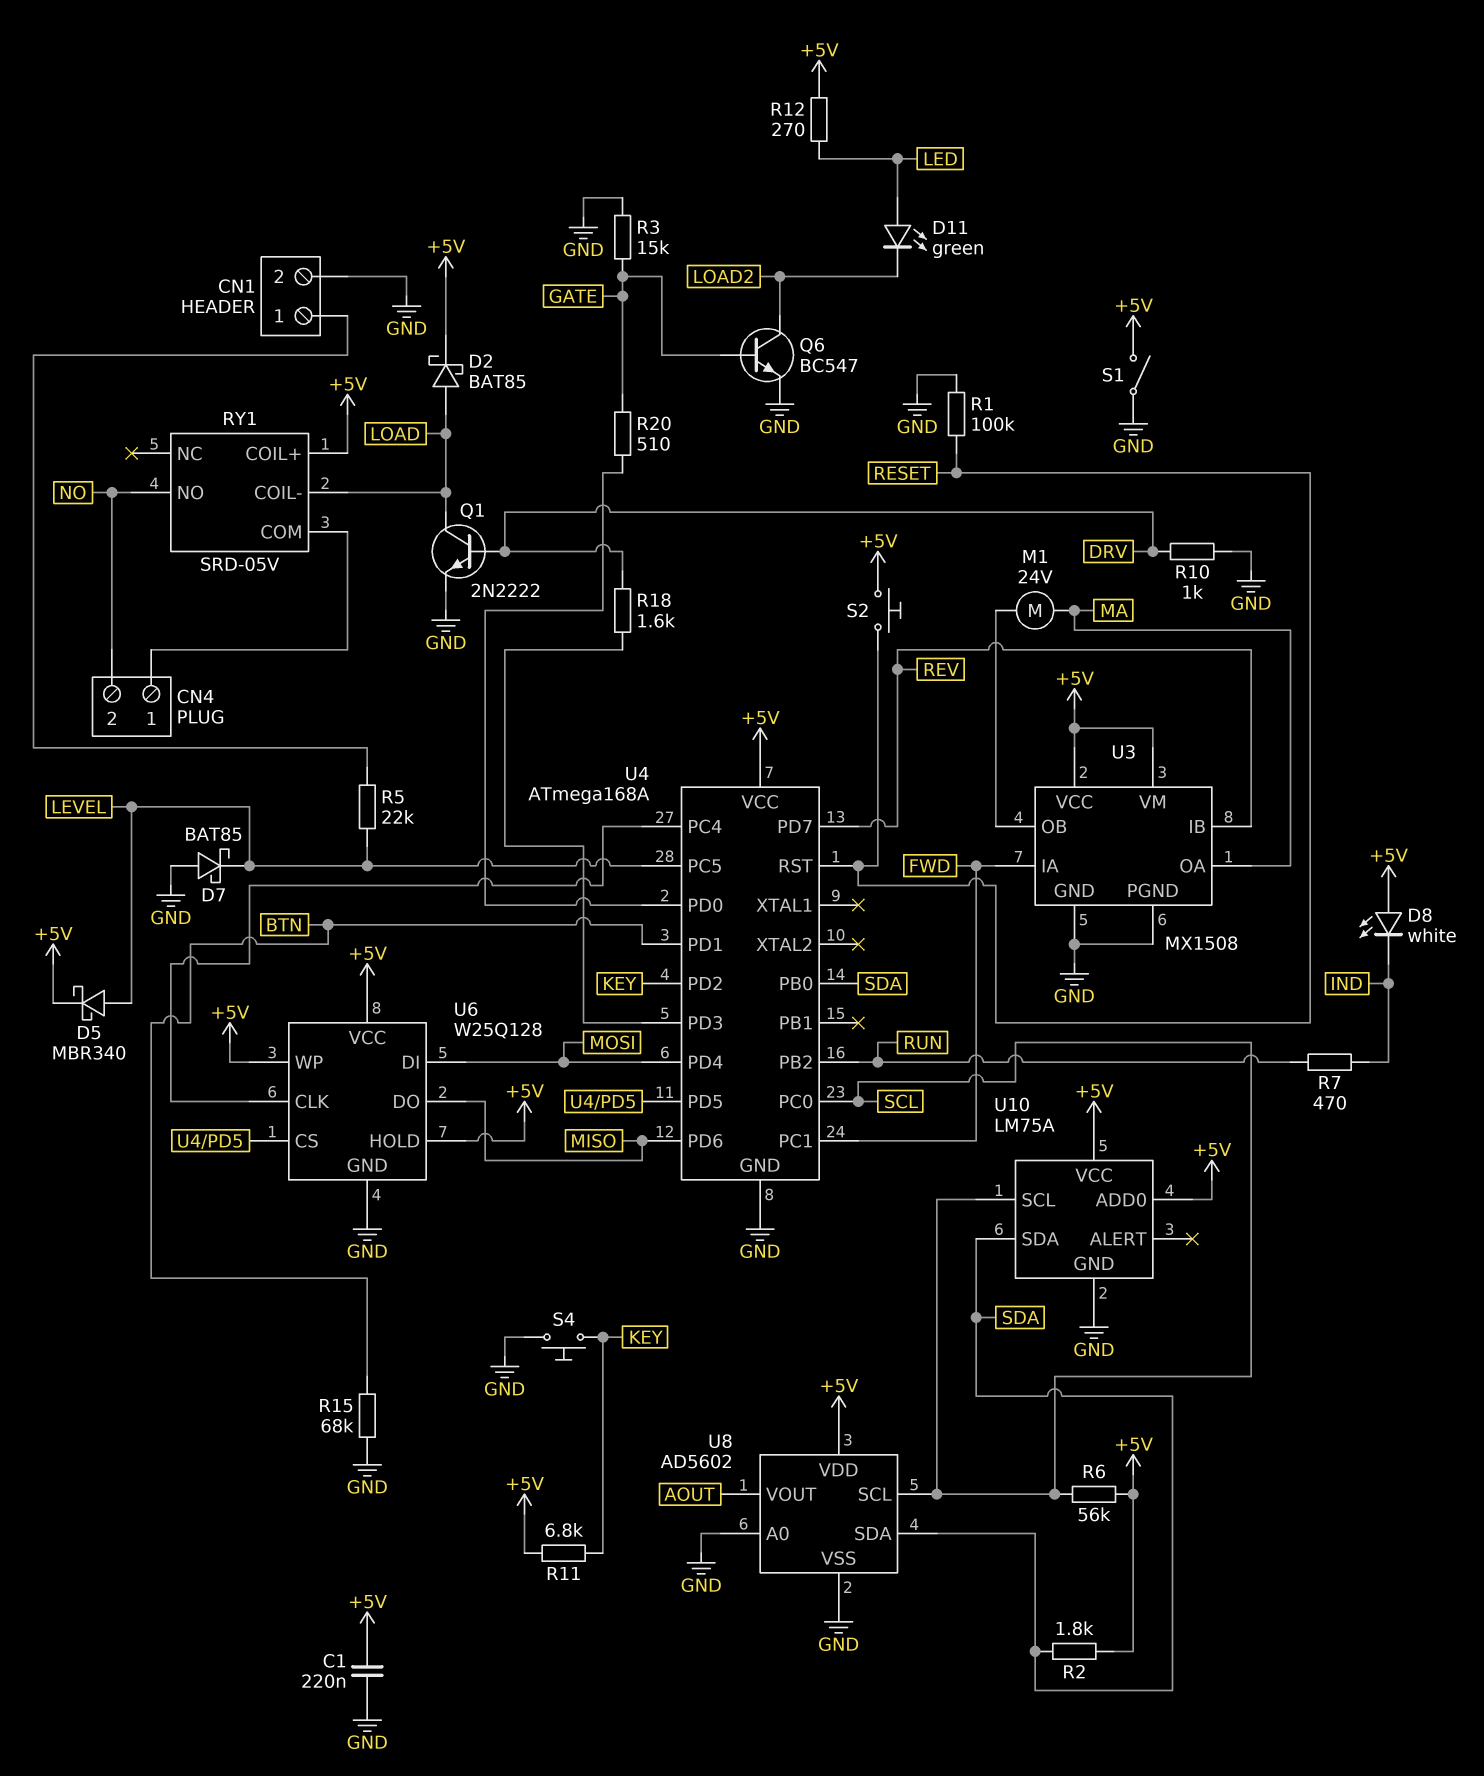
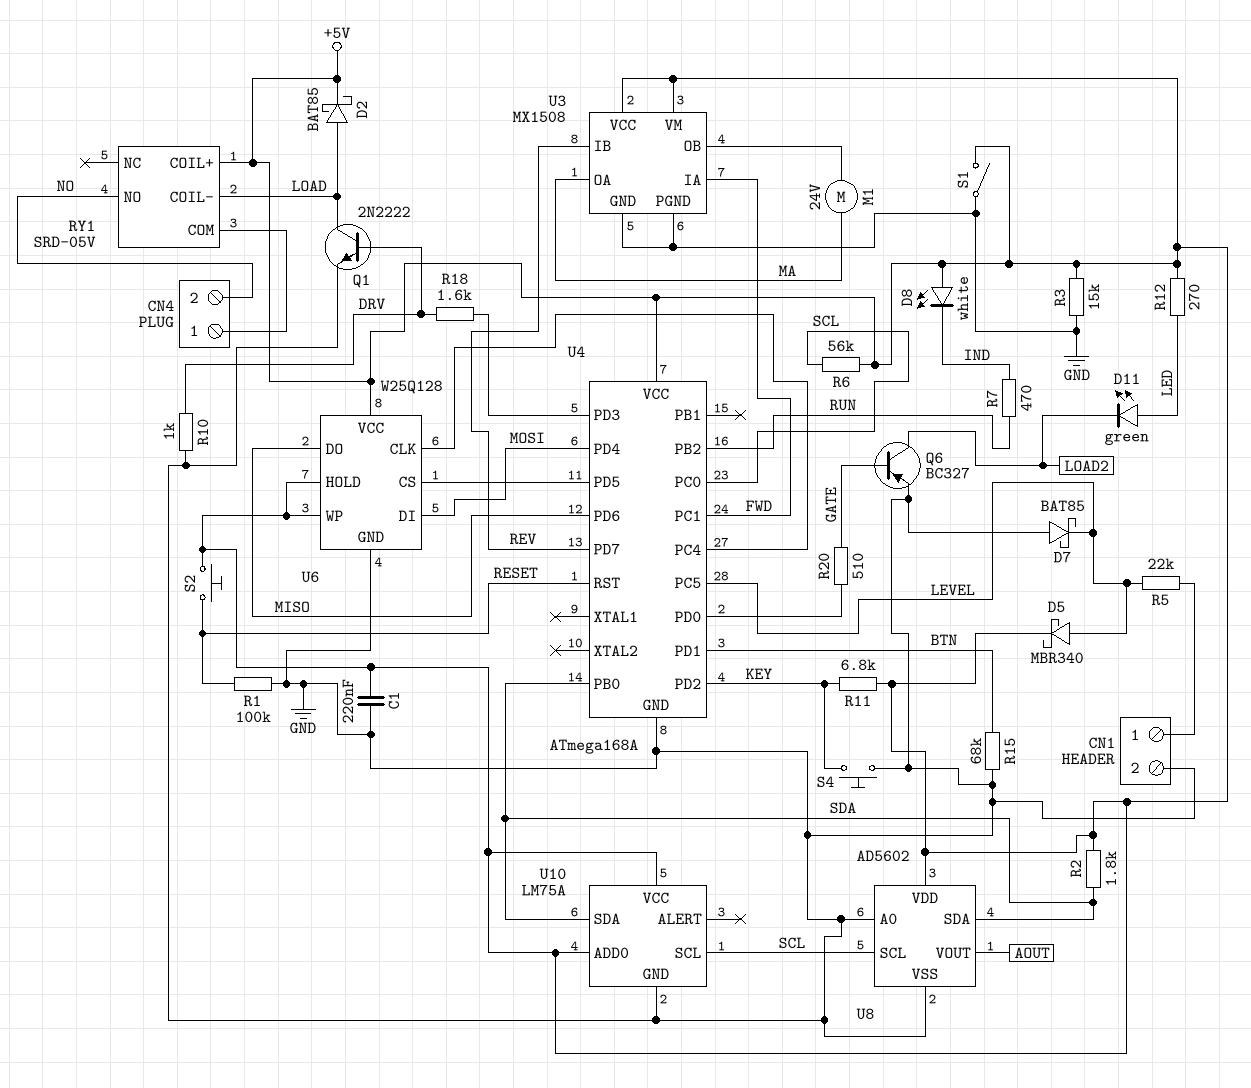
Q6: NPN BC547 (B GATE, C LOAD2, E GND) -> PNP BC327 (B GATE, C LOAD2, E GND)
R3: 15k (GATE, GND) -> 15k (+5V, GND)

